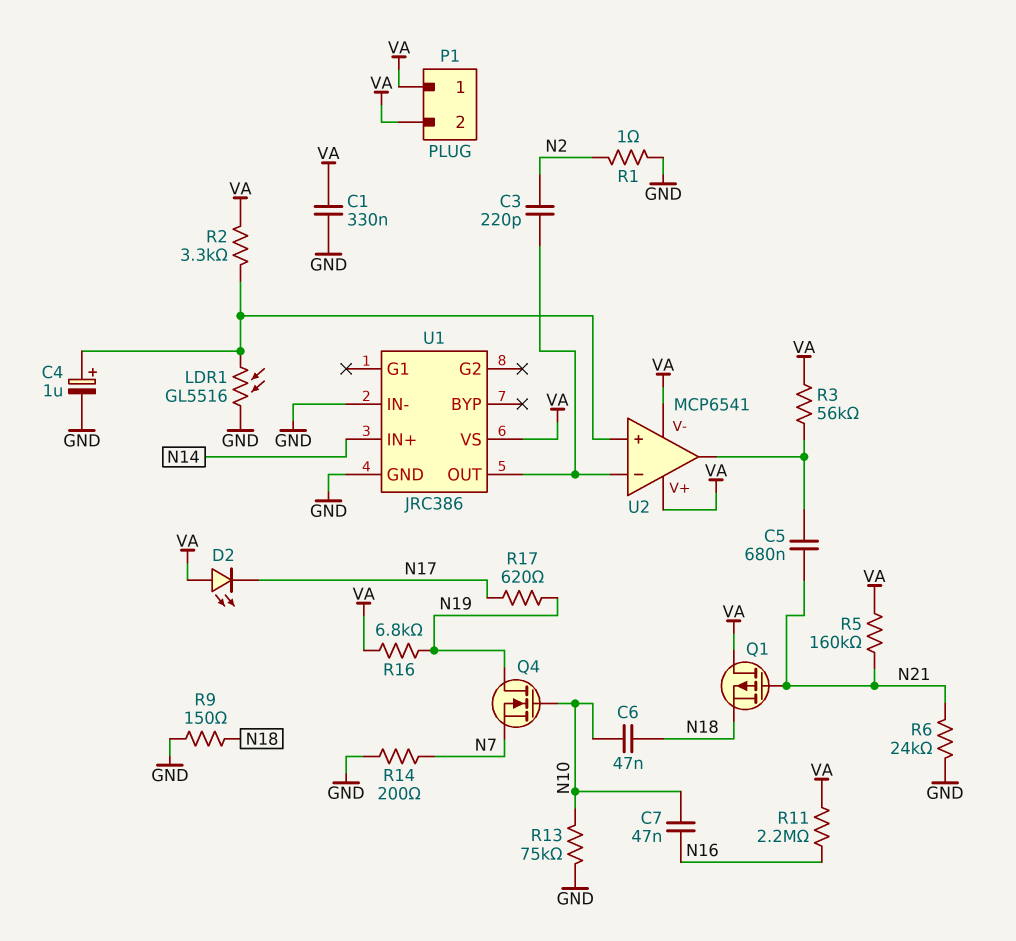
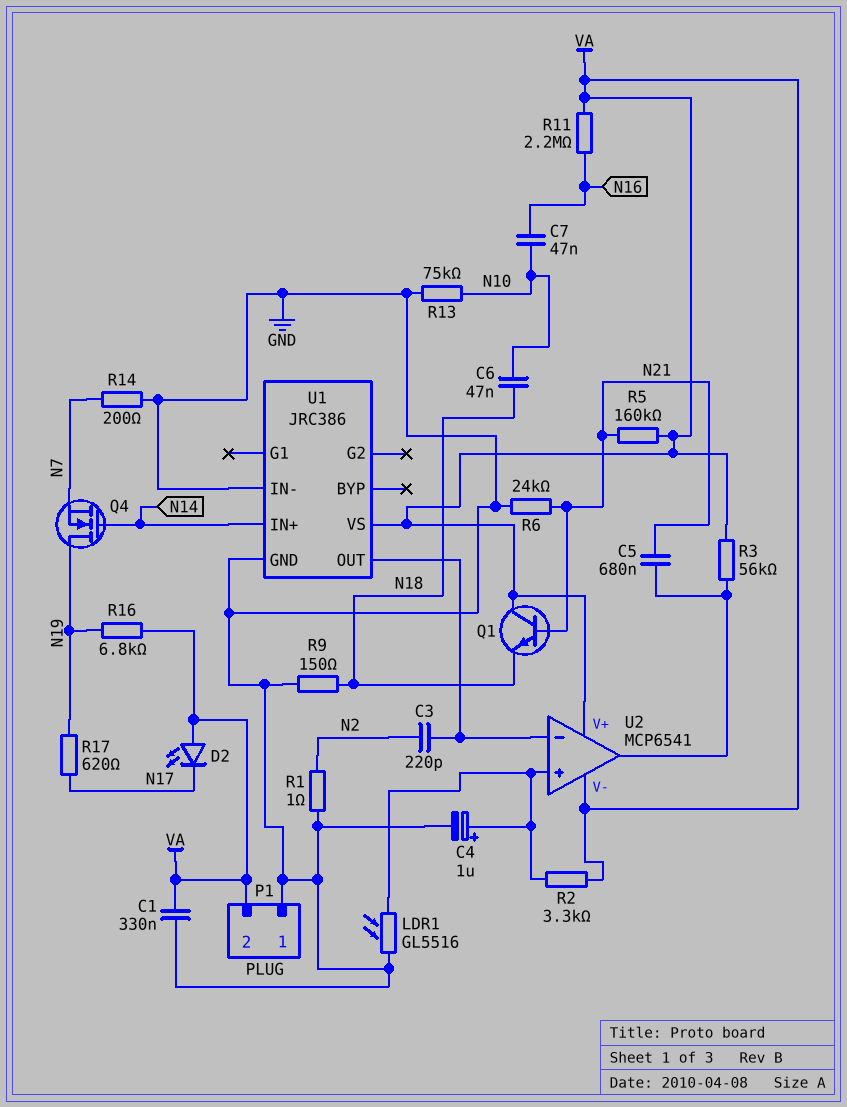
P1 pin 1: VA -> GND
Q1: PMOS (G N21, D VA, S N18) -> NPN (B N21, C VA, E N18)
Q4: NMOS (G N10, D N19, S N7) -> NMOS (G N14, D N19, S N7)

